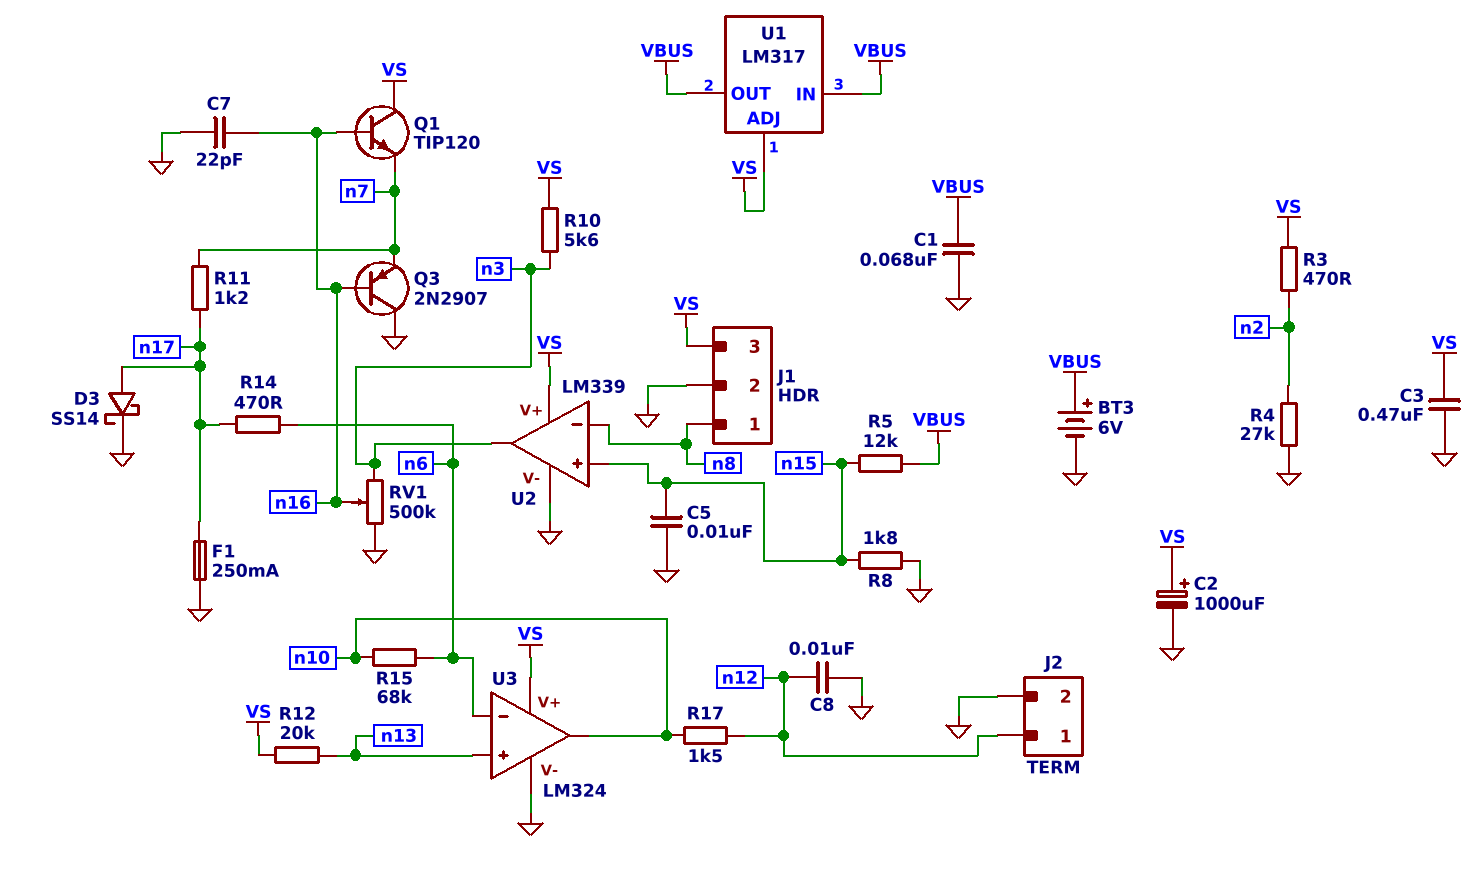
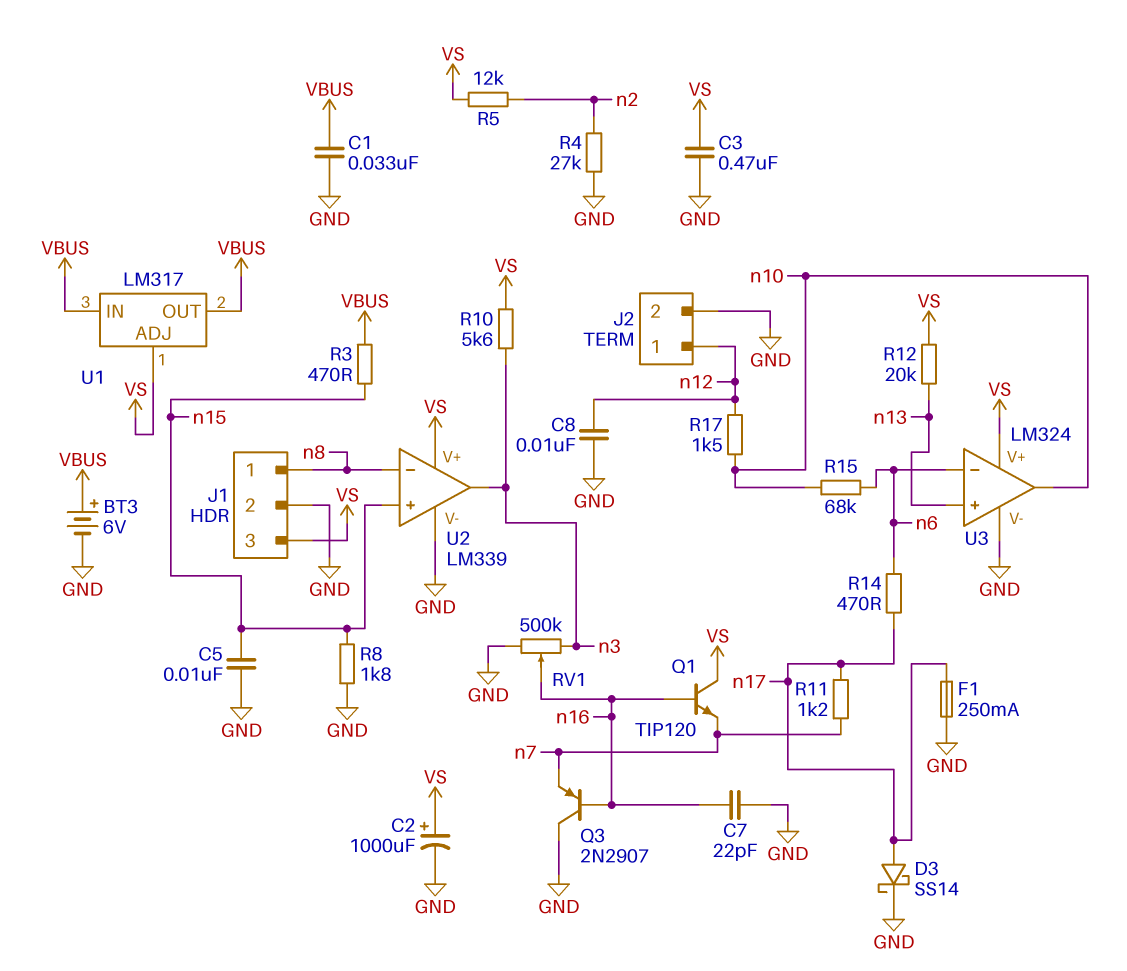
C1: 68nF (GND, VBUS) -> 33nF (GND, VBUS)
R3: 470 (VS, n2) -> 470 (VBUS, n15)
R5: 12k (VBUS, n15) -> 12k (VS, n2)

